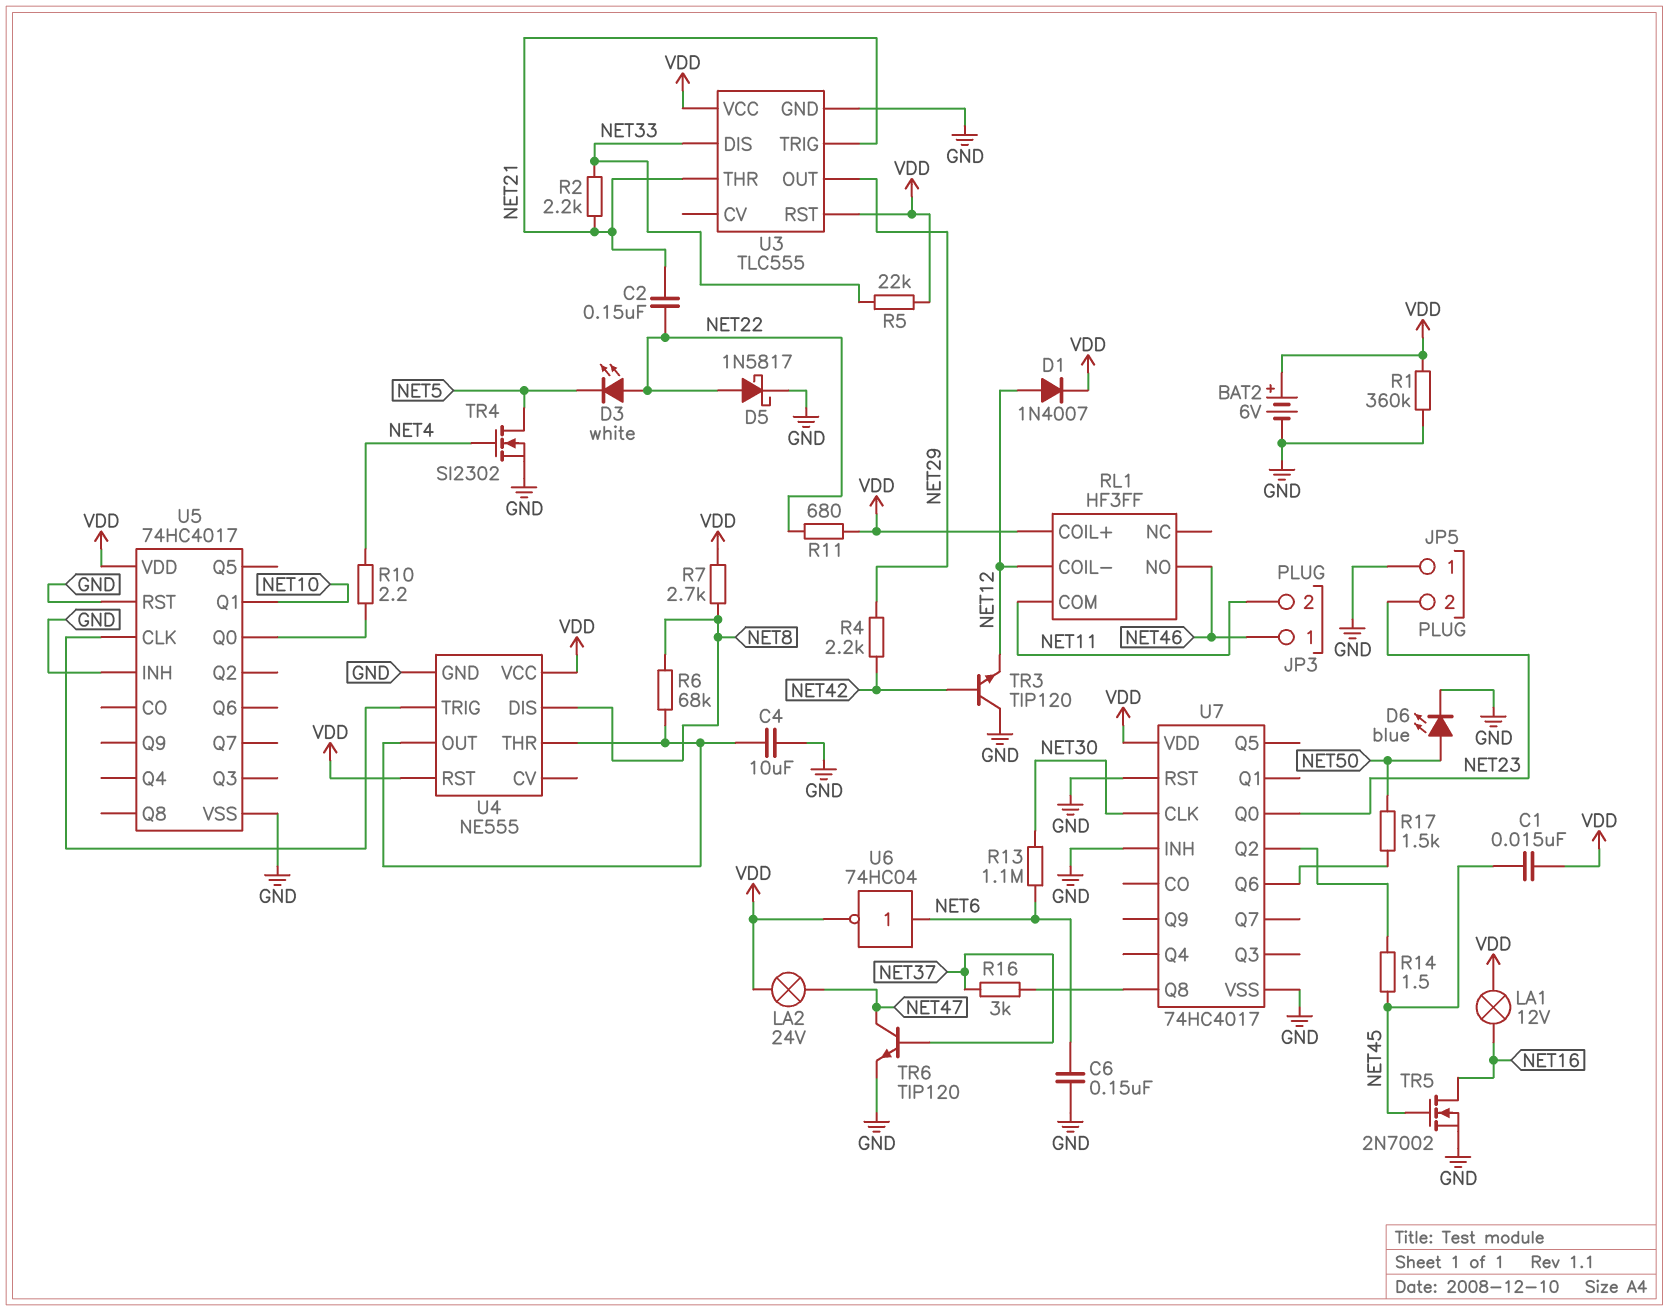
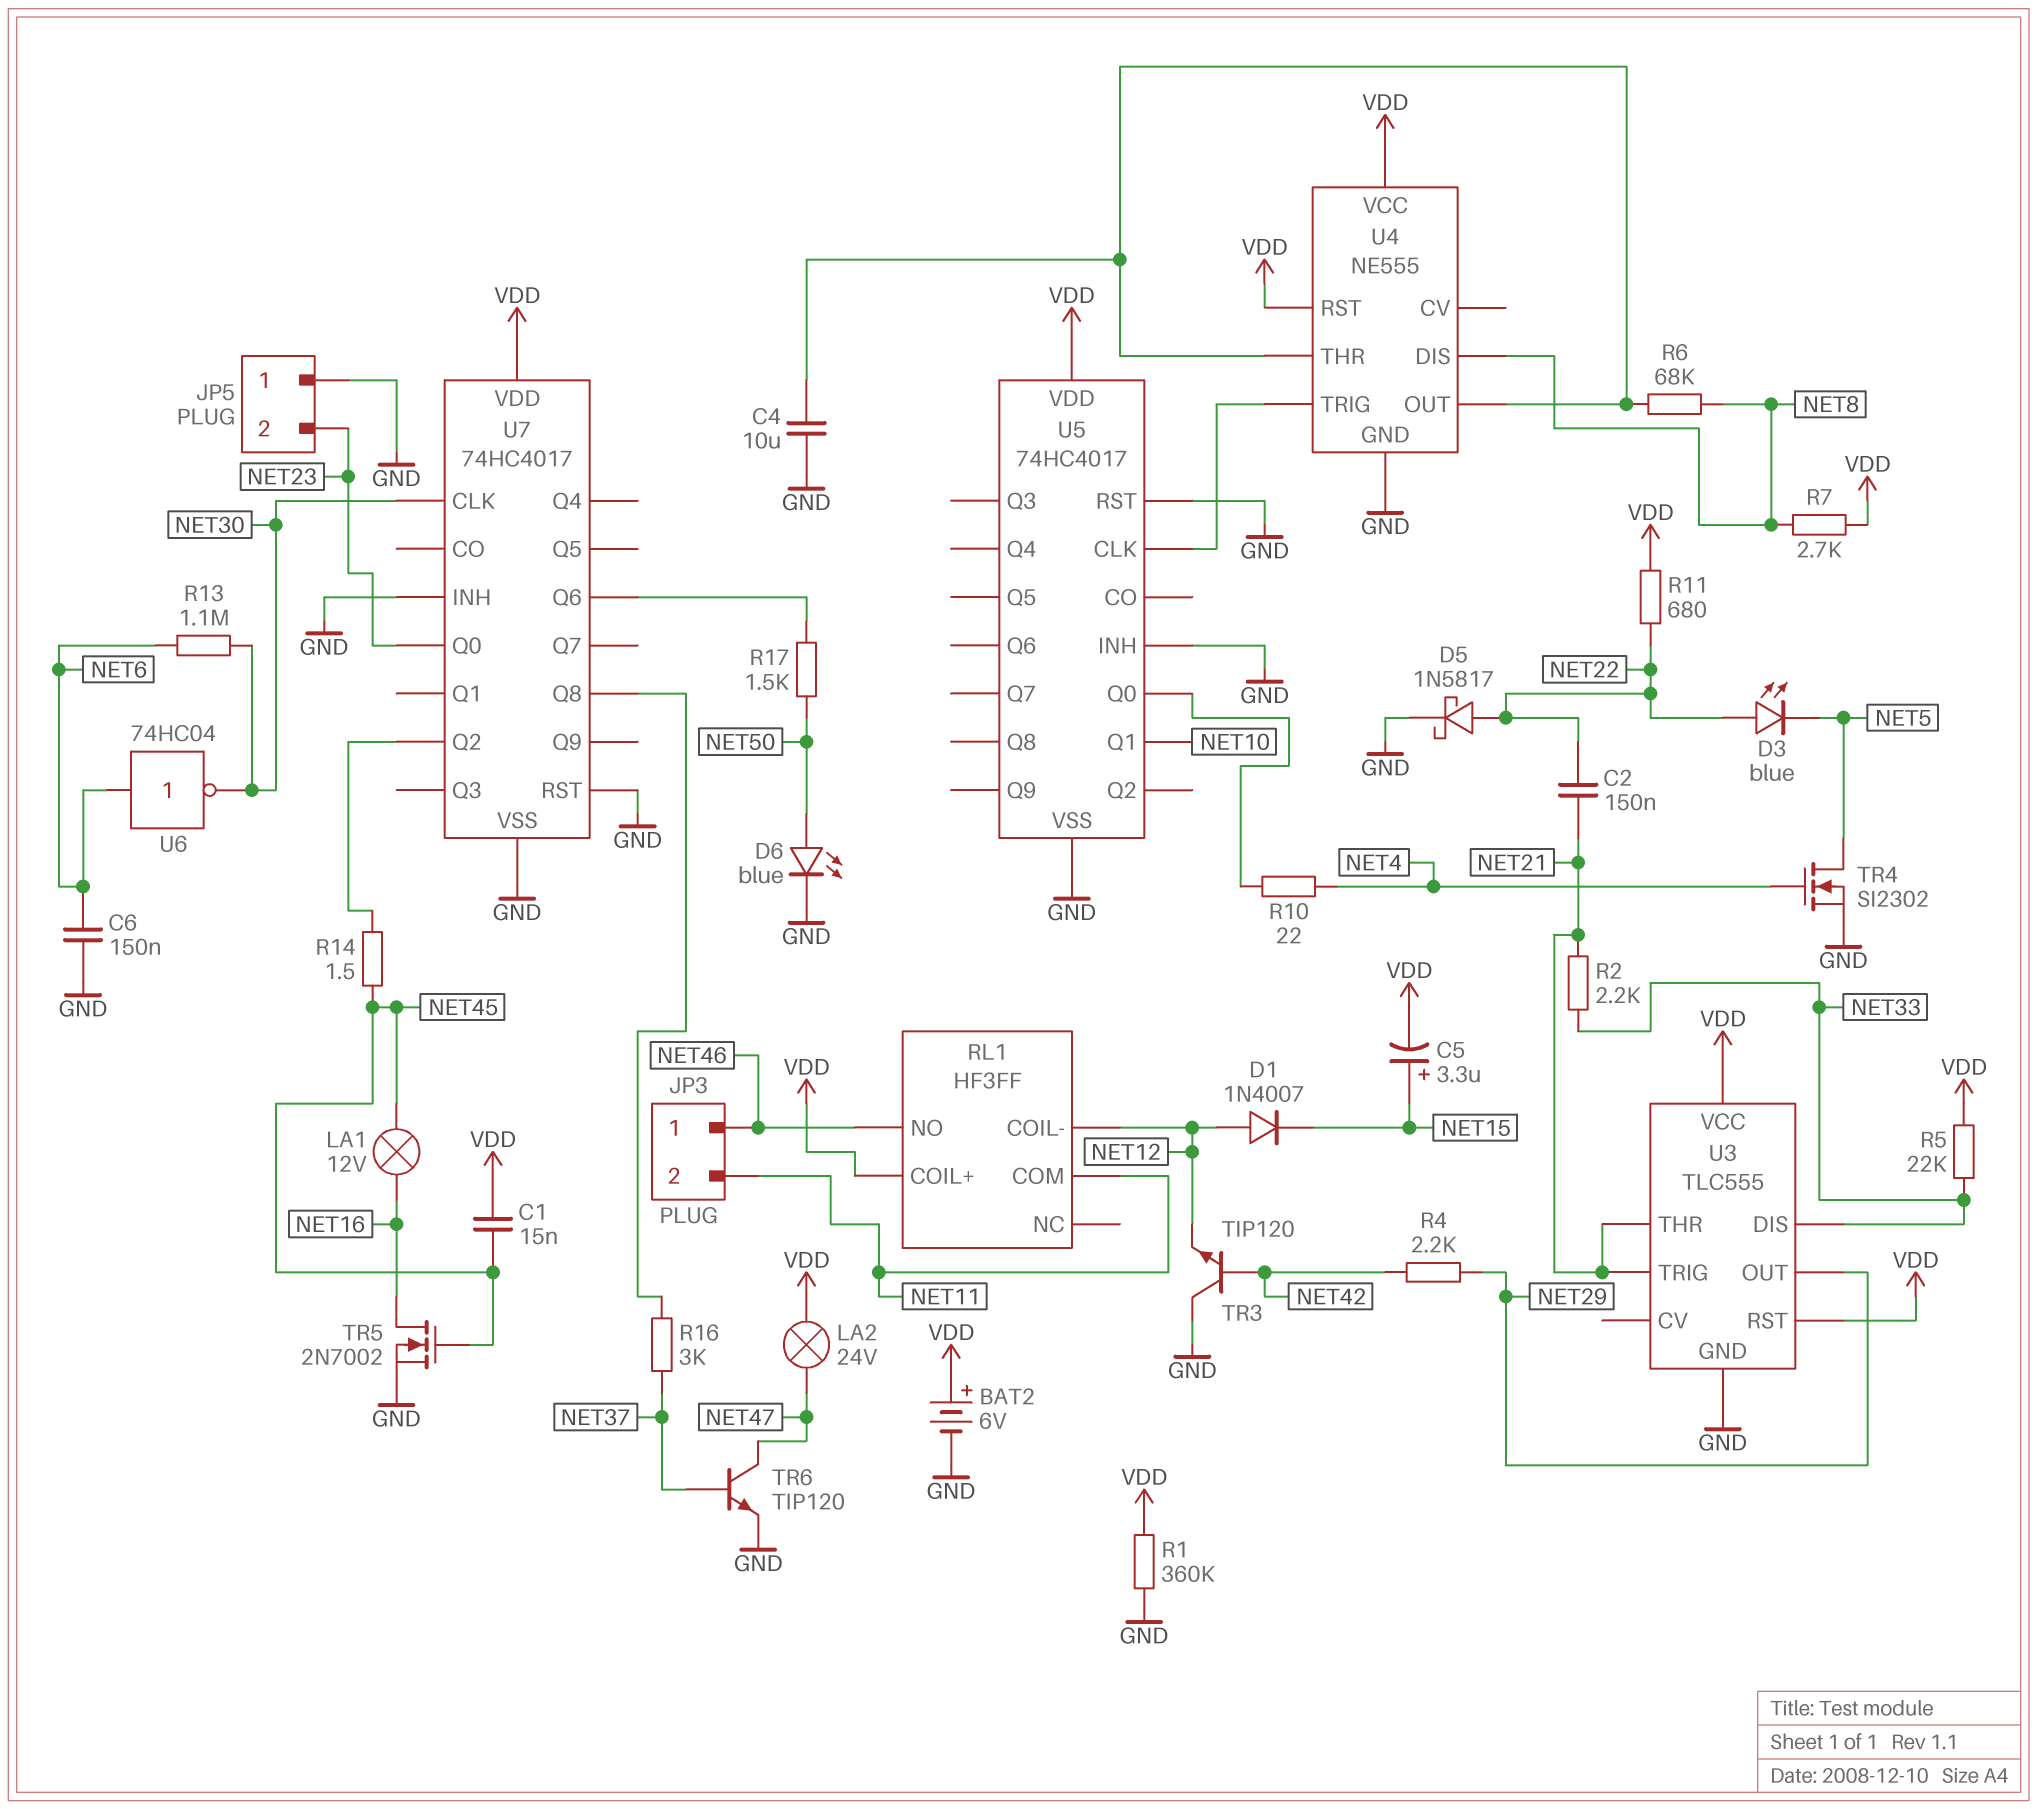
C5: none -> 3.3uF (plus NET15, minus VDD)
D1: diode 1N4007 (A NET12, K VDD) -> diode 1N4007 (A NET12, K NET15)
D3: LED white (A NET22, K NET5) -> LED blue (A NET22, K NET5)
LA1: lamp 12V (NET16, VDD) -> lamp 12V (NET16, NET45)
R10: 2.2 (NET4, U5/Q0) -> 22 (NET4, U5/Q0)
U6: NOT 74HC04 (in NET6, out VDD) -> NOT 74HC04 (in NET6, out NET30)

